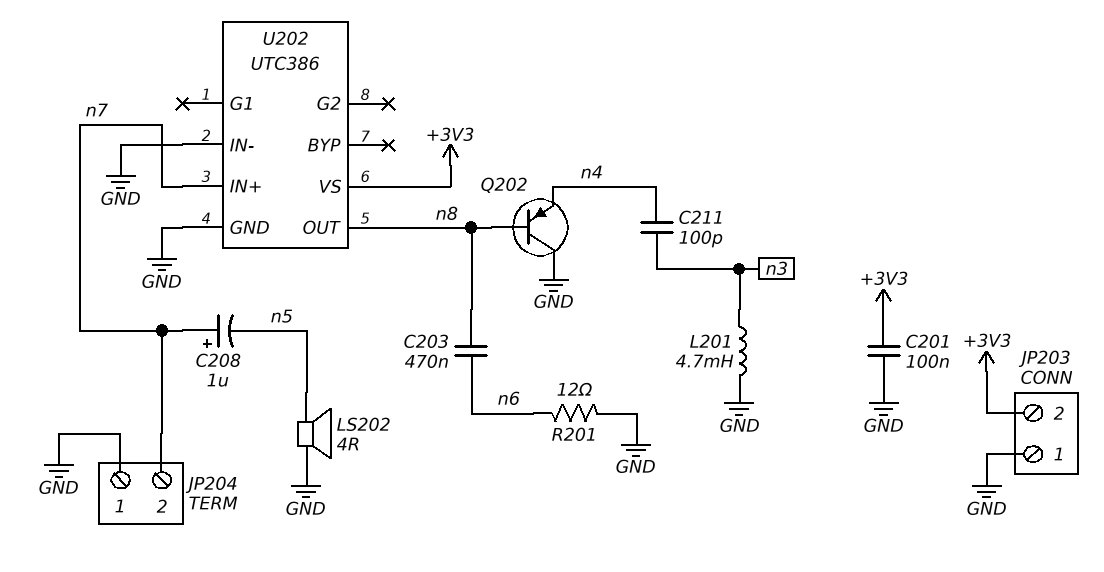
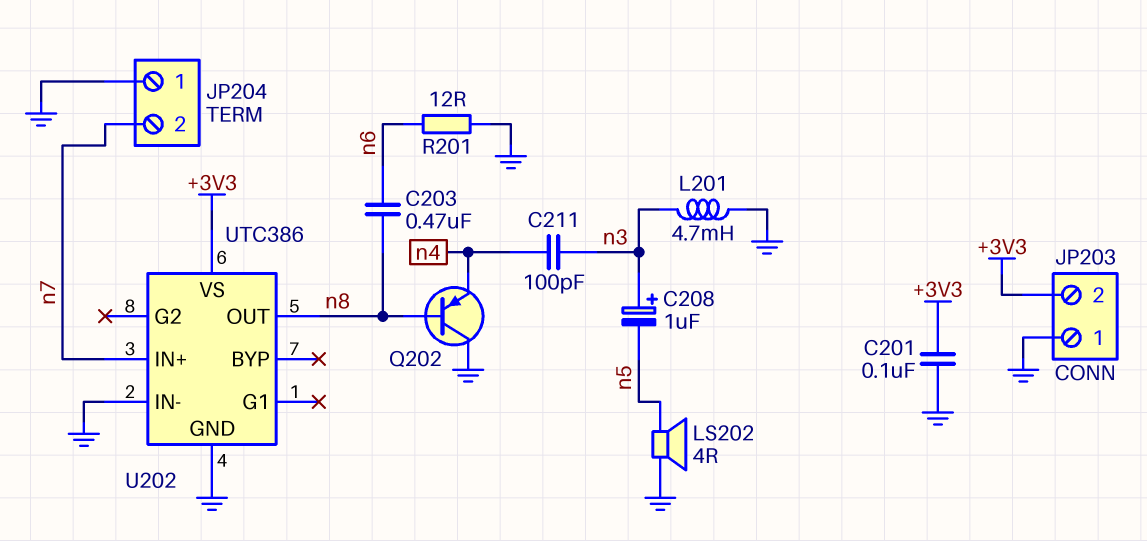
C208: 1uF (plus n7, minus n5) -> 1uF (plus n3, minus n5)

